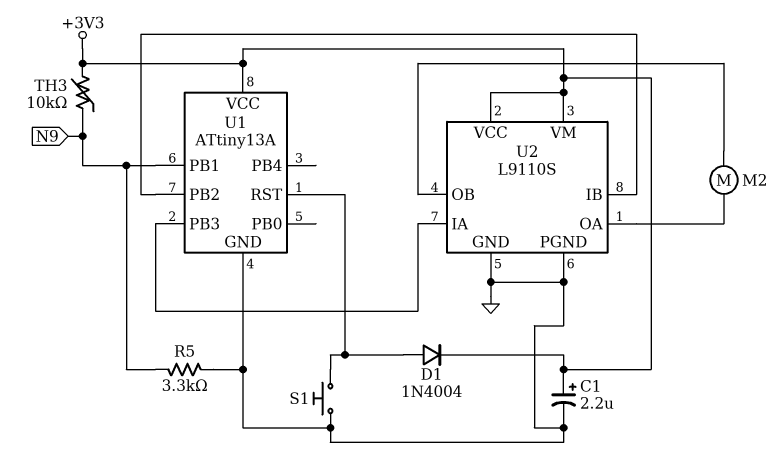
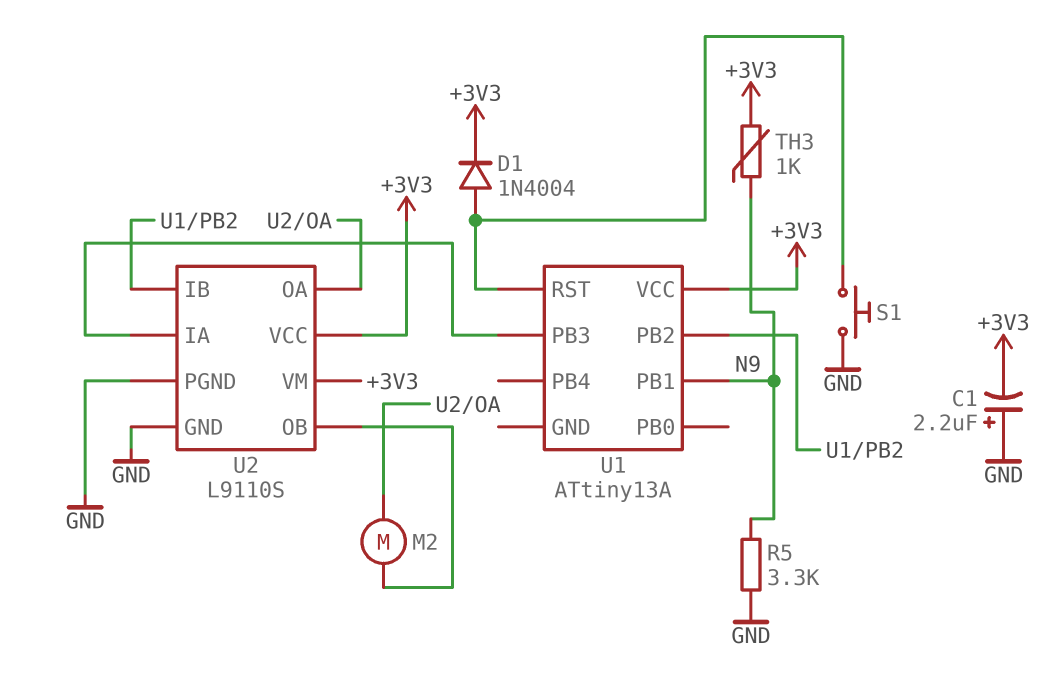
C1: 2.2uF (plus +3V3, minus GND) -> 2.2uF (plus GND, minus +3V3)
TH3: 10k (+3V3, N9) -> 1k (+3V3, N9)
U1 pin GND: GND -> none

